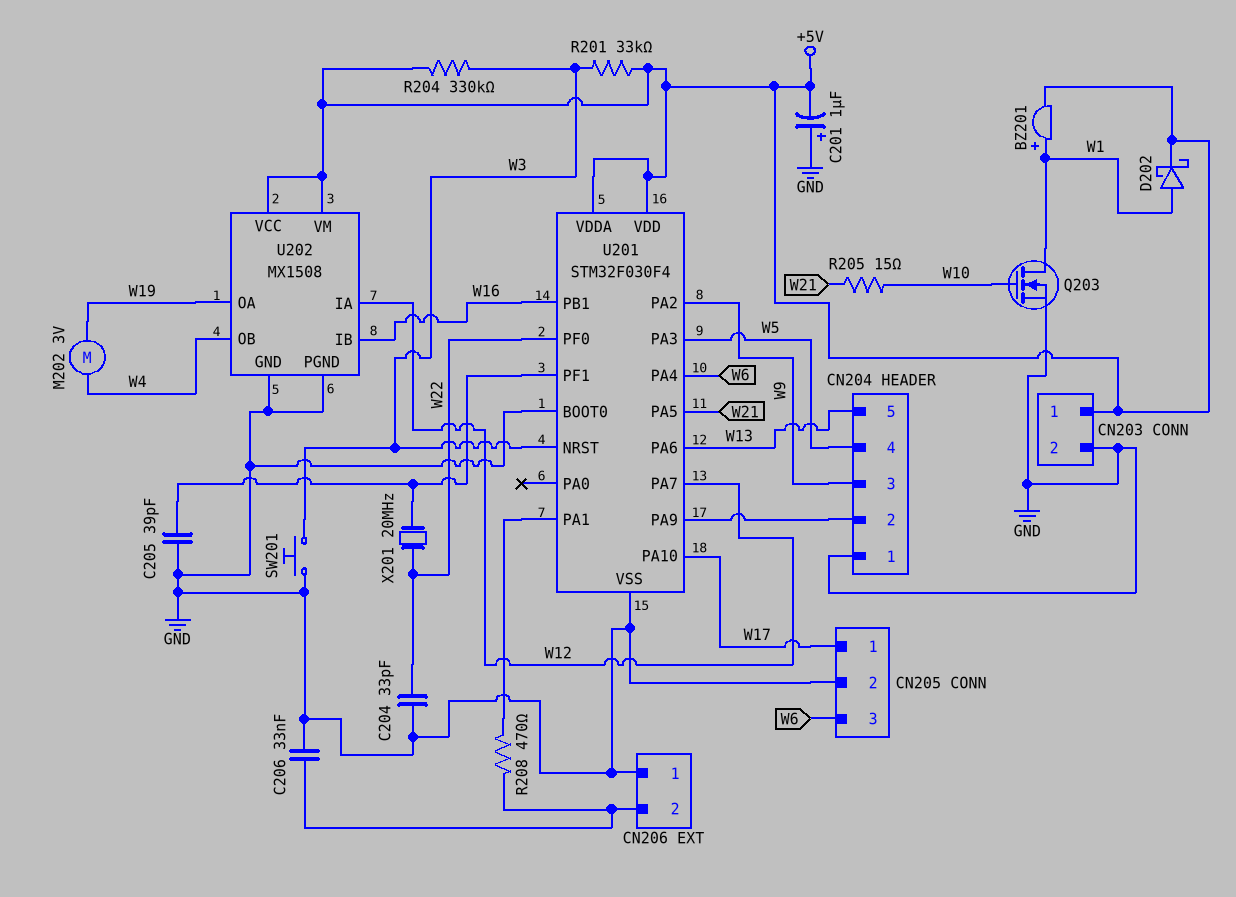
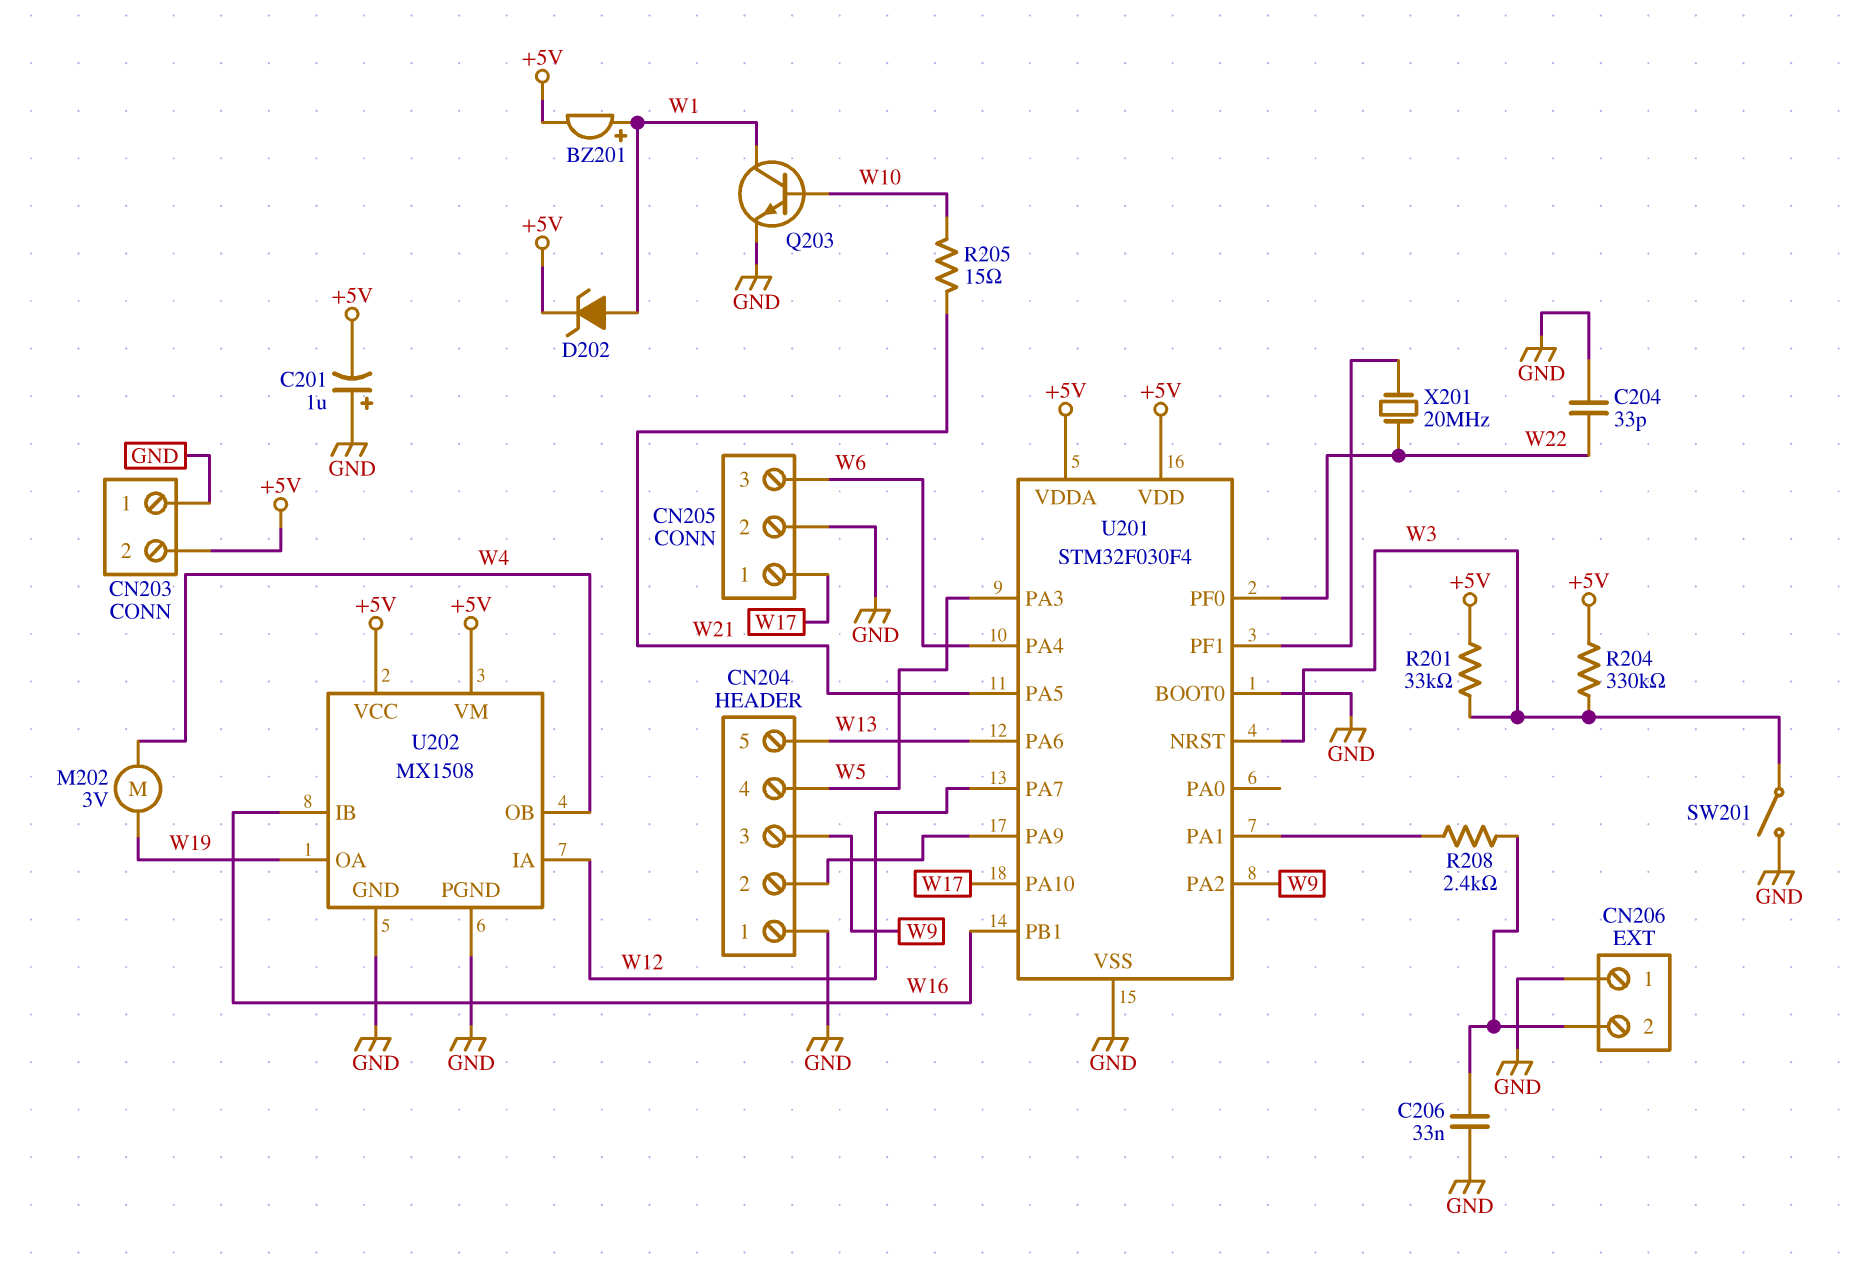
C205: 39pF (GND, U201/PF1) -> none
CN203 pin 1: +5V -> GND
CN203 pin 2: GND -> +5V
D202: schottky (A W1, K +5V) -> zener (A W1, K +5V)
Q203: NMOS (G W10, D W1, S GND) -> NPN (B W10, C W1, E GND)
R208: 470 (CN206/2, U201/PA1) -> 2.4k (CN206/2, U201/PA1)
SW201: button (GND, W3) -> switch (GND, W3)

